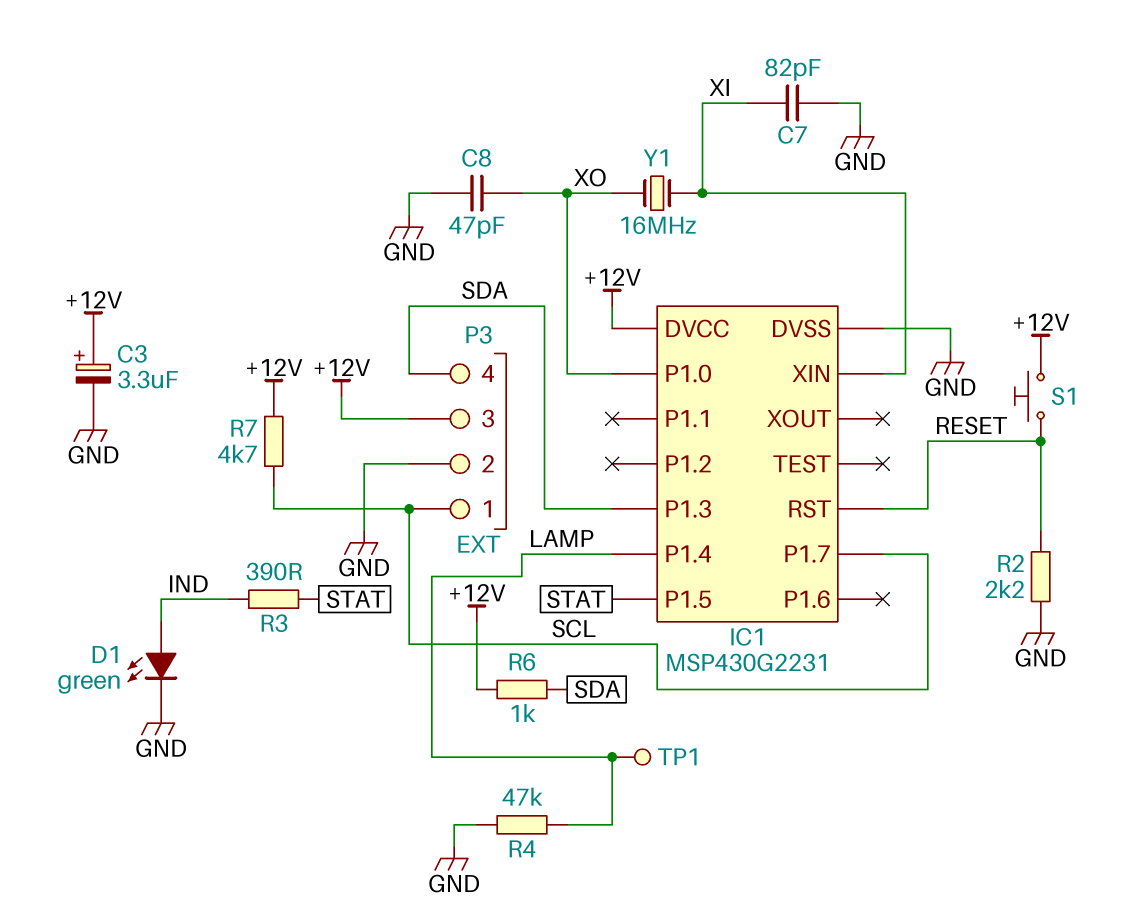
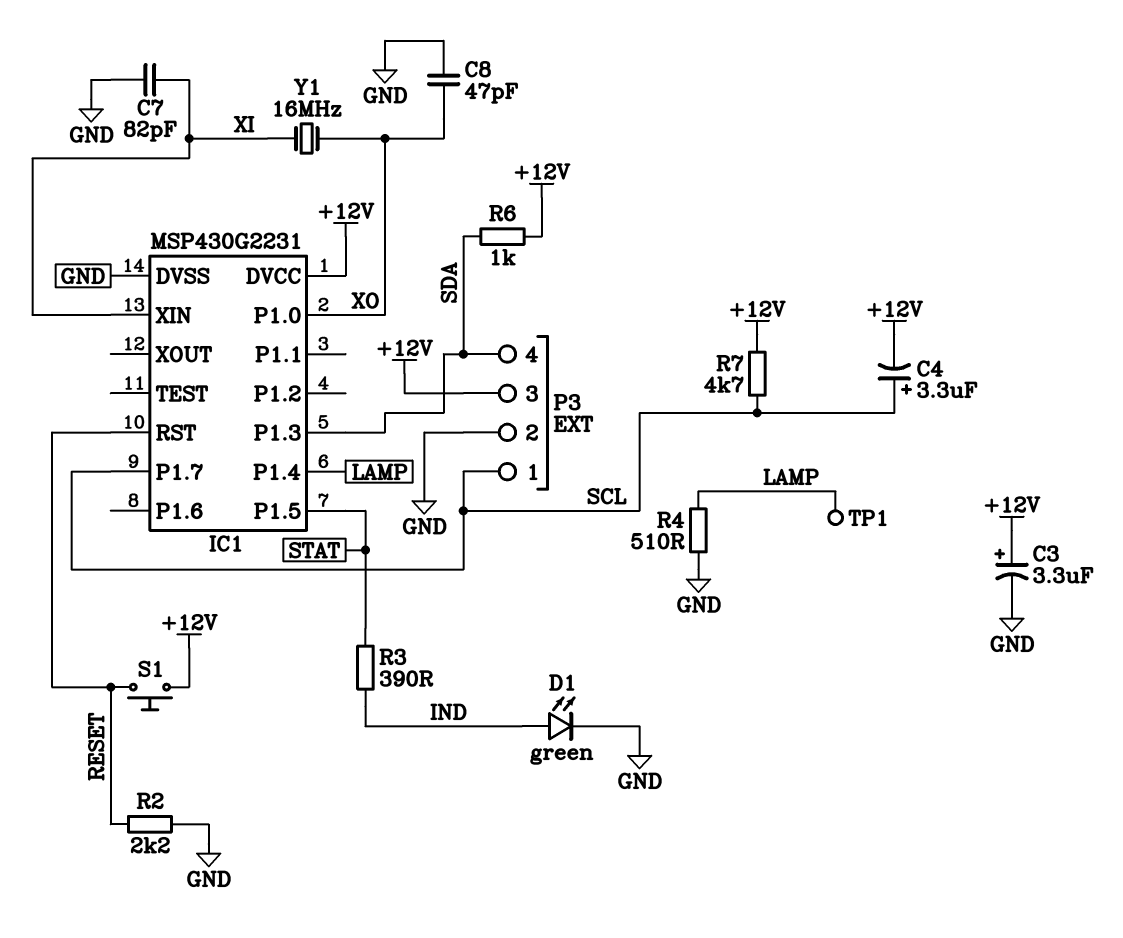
C4: none -> 3.3uF (plus SCL, minus +12V)
R4: 47k (GND, LAMP) -> 510 (GND, LAMP)

